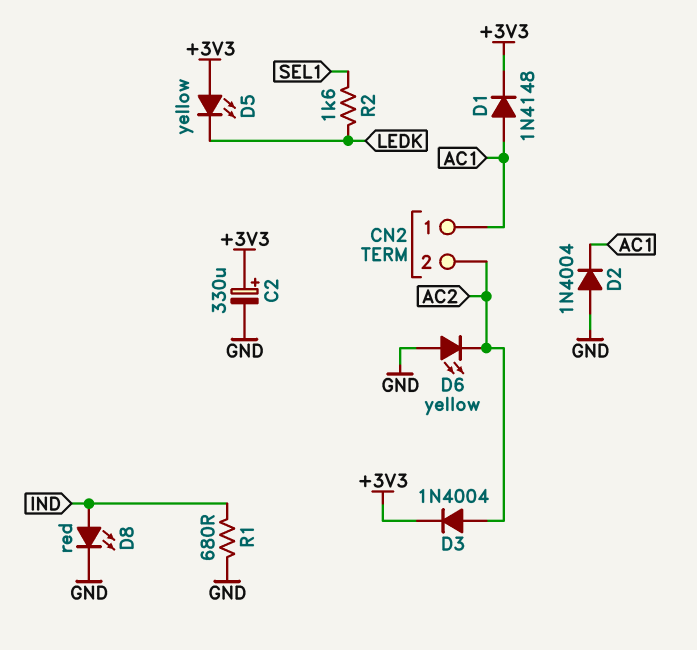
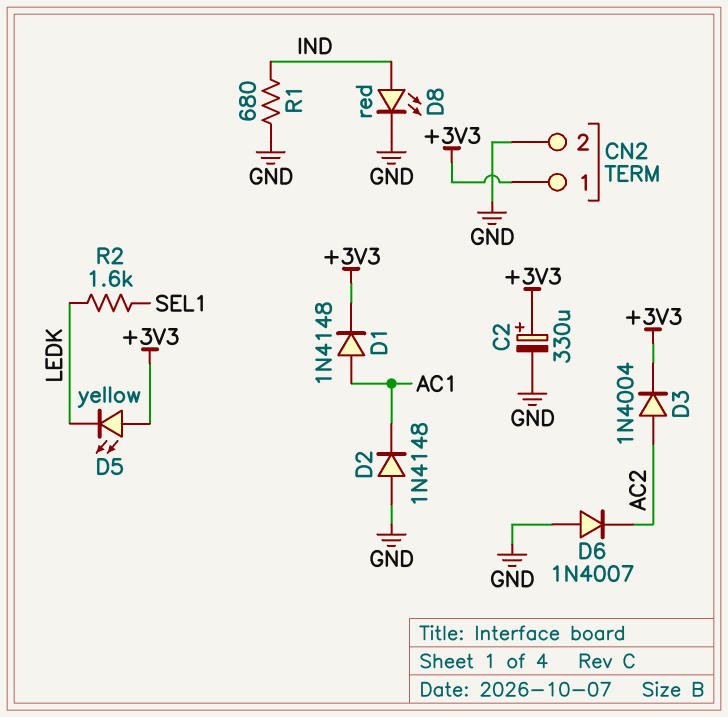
CN2 pin 1: AC1 -> +3V3
CN2 pin 2: AC2 -> GND
D2: diode 1N4004 (A GND, K AC1) -> diode 1N4148 (A GND, K AC1)
D6: LED yellow (A GND, K AC2) -> diode 1N4007 (A GND, K AC2)

